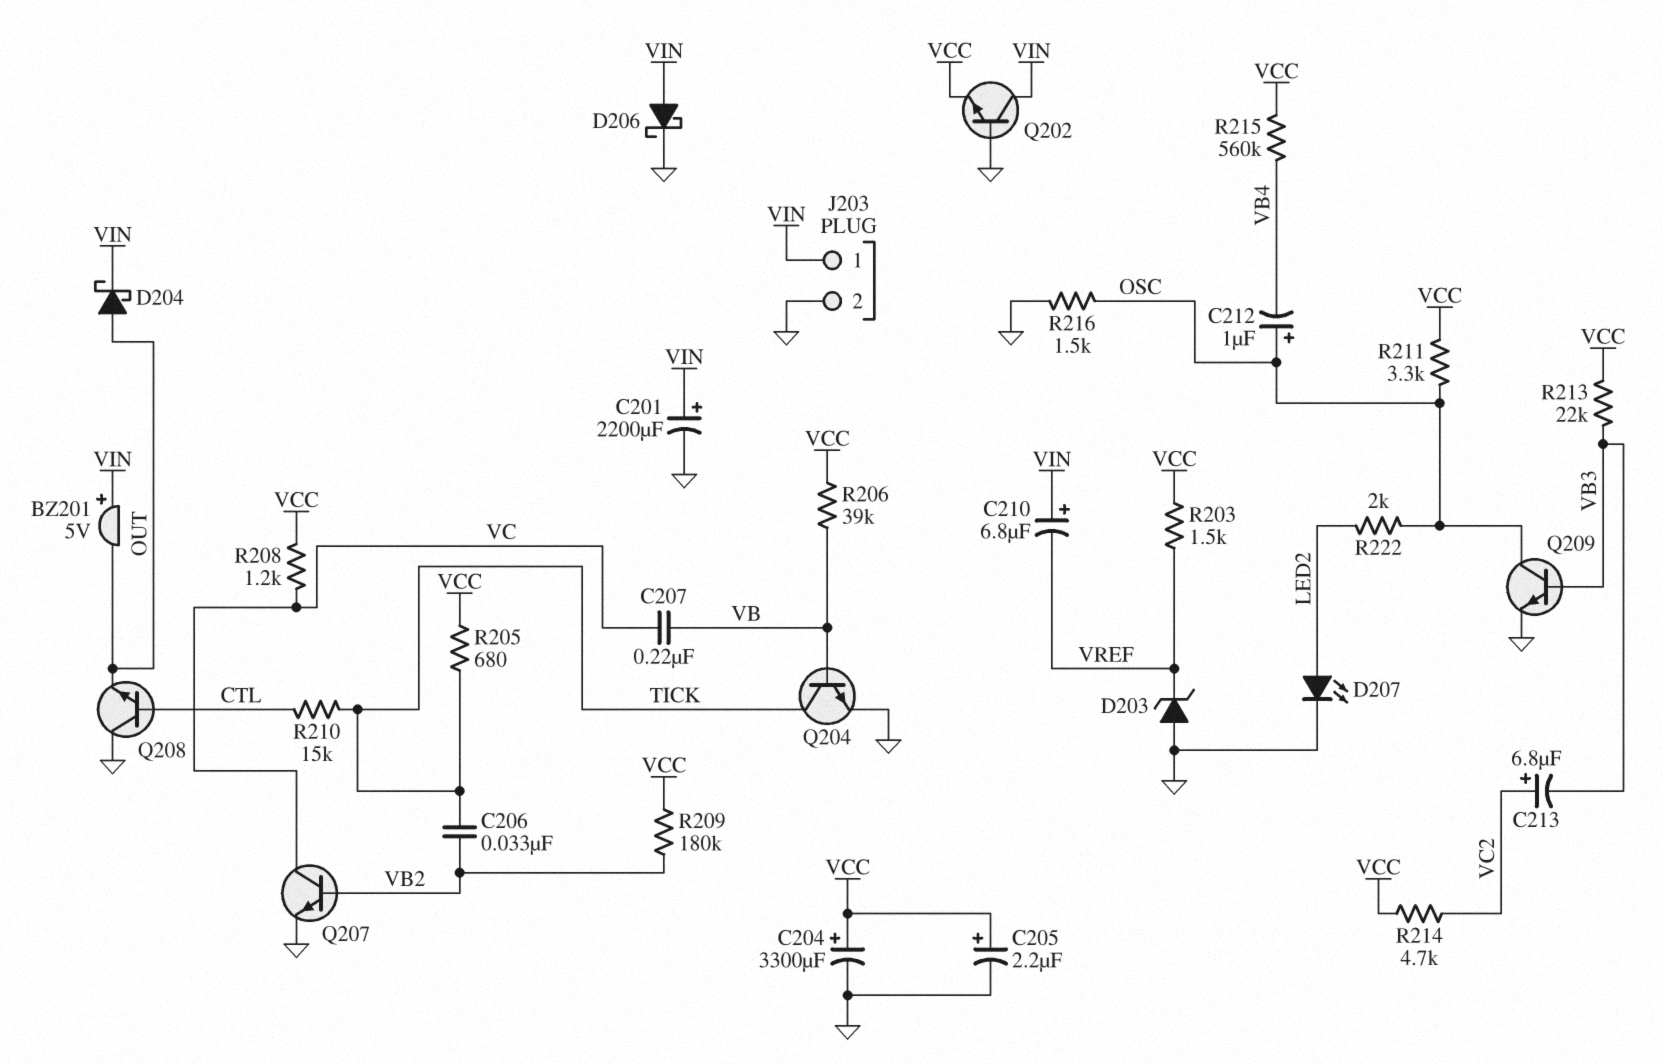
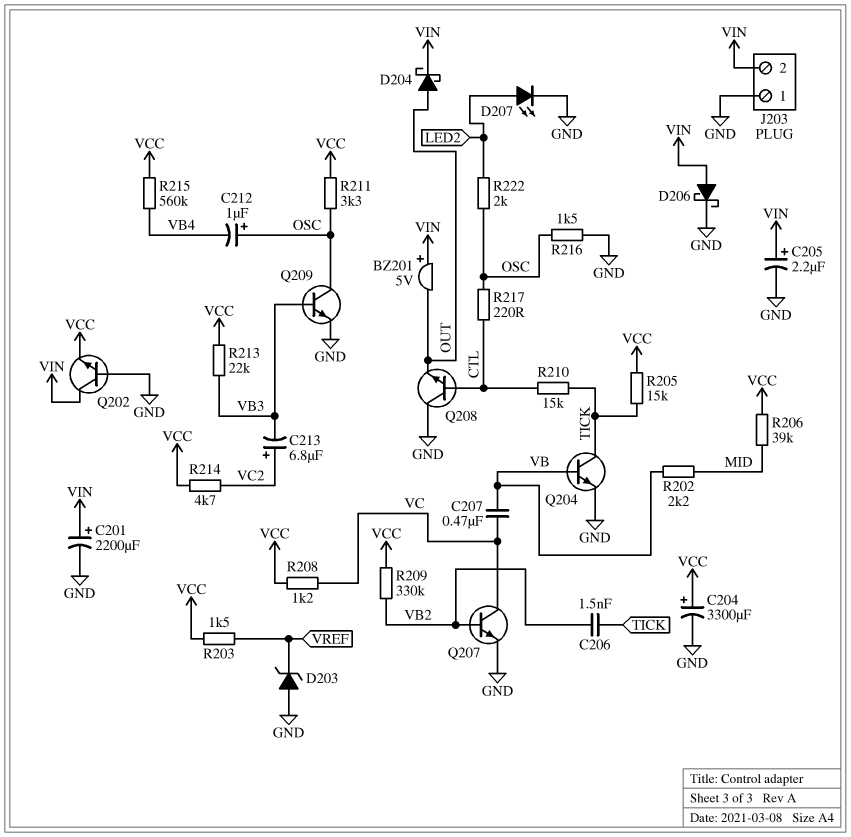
C205: 2.2uF (plus VCC, minus GND) -> 2.2uF (plus VIN, minus GND)
C206: 33nF (TICK, VB2) -> 1.5nF (TICK, VB2)
C207: 220nF (VB, VC) -> 470nF (VB, VC)
C210: 6.8uF (plus VIN, minus VREF) -> none
J203 pin 1: VIN -> GND
J203 pin 2: GND -> VIN
R202: none -> 2.2k (MID, VB)
R205: 680 (TICK, VCC) -> 15k (TICK, VCC)
R206: 39k (VB, VCC) -> 39k (MID, VCC)
R209: 180k (VB2, VCC) -> 330k (VB2, VCC)
R217: none -> 220 (CTL, OSC)

